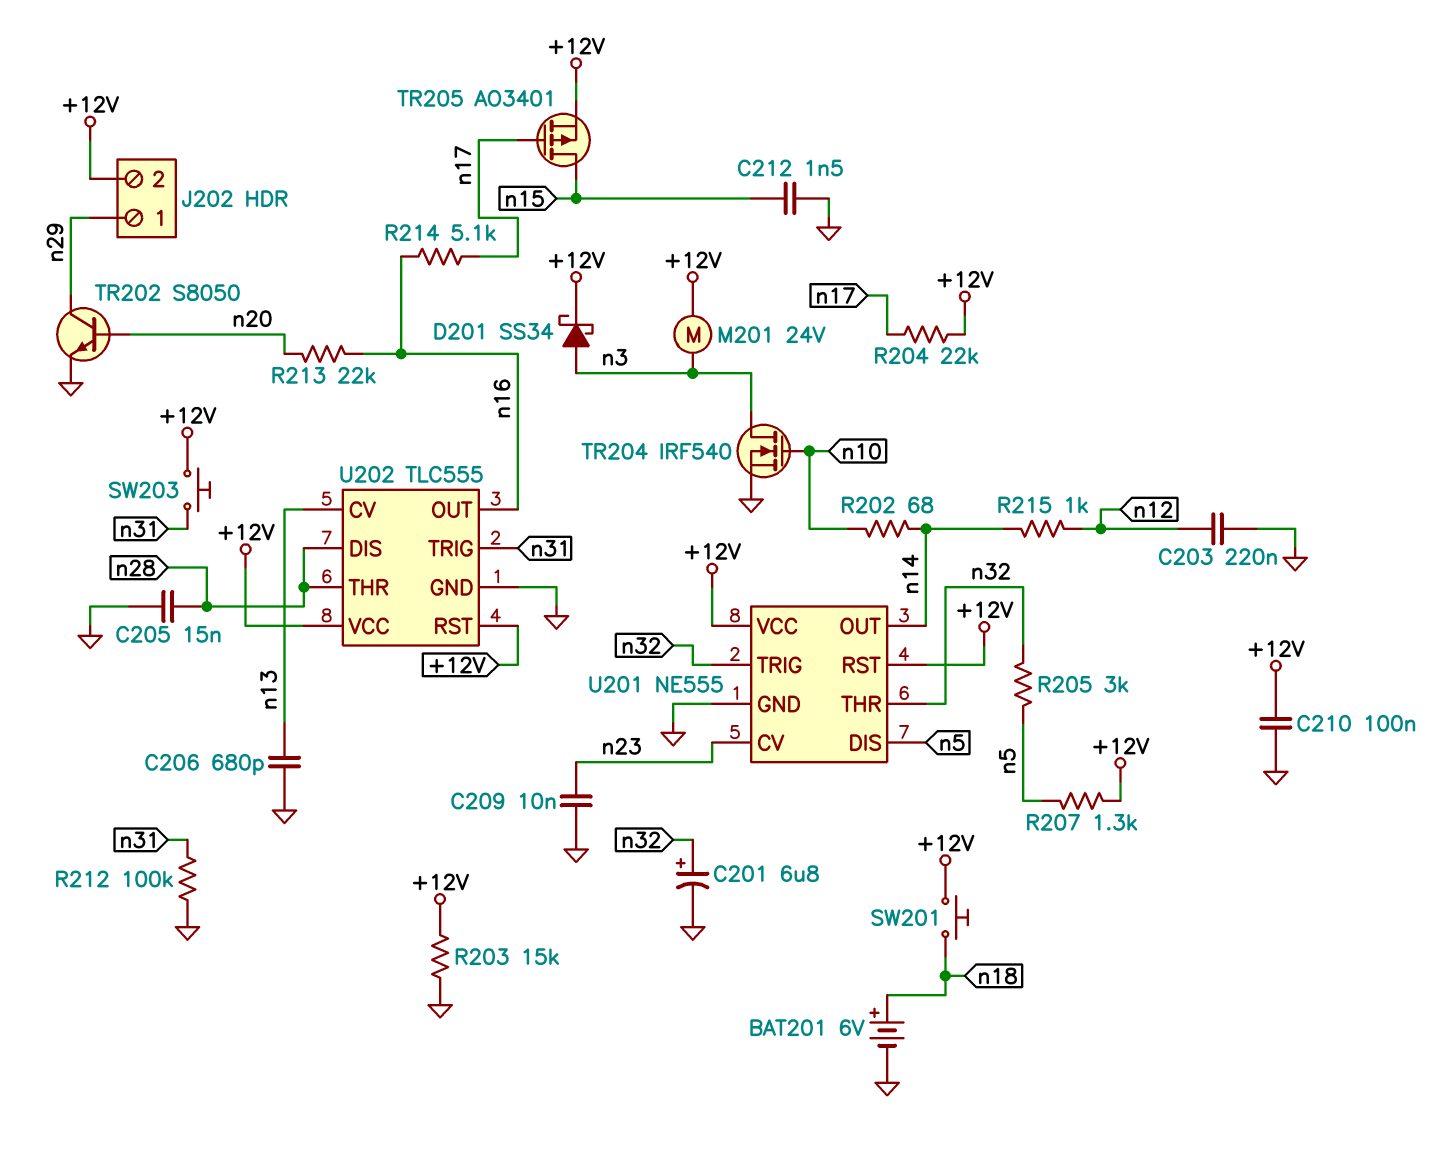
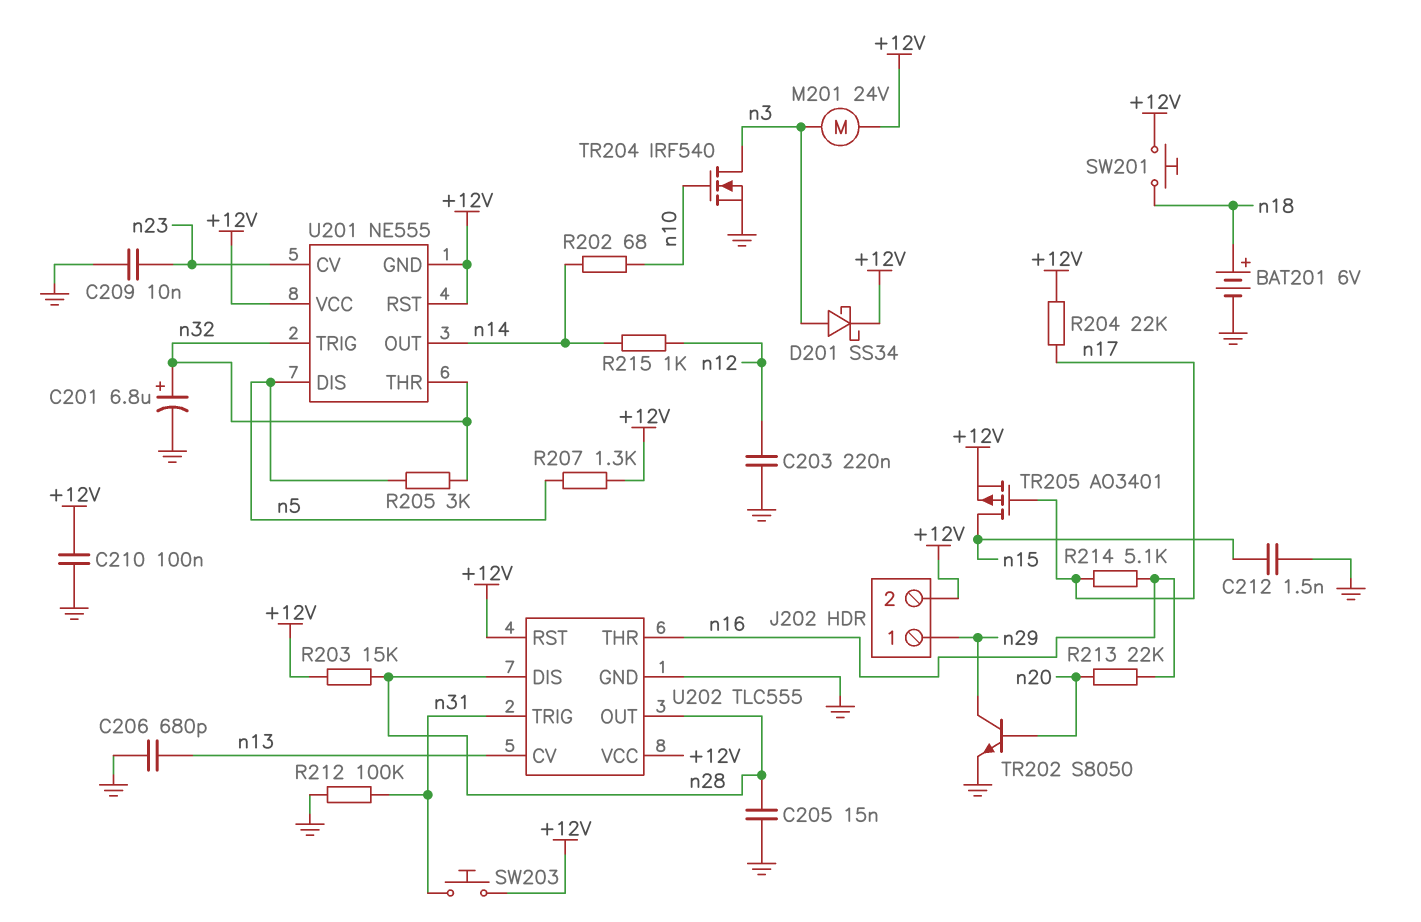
R203: 15k (+12V, GND) -> 15k (+12V, n28)
U201 pin GND: GND -> +12V
U202 pin OUT: n16 -> n28
U202 pin THR: n28 -> n16

